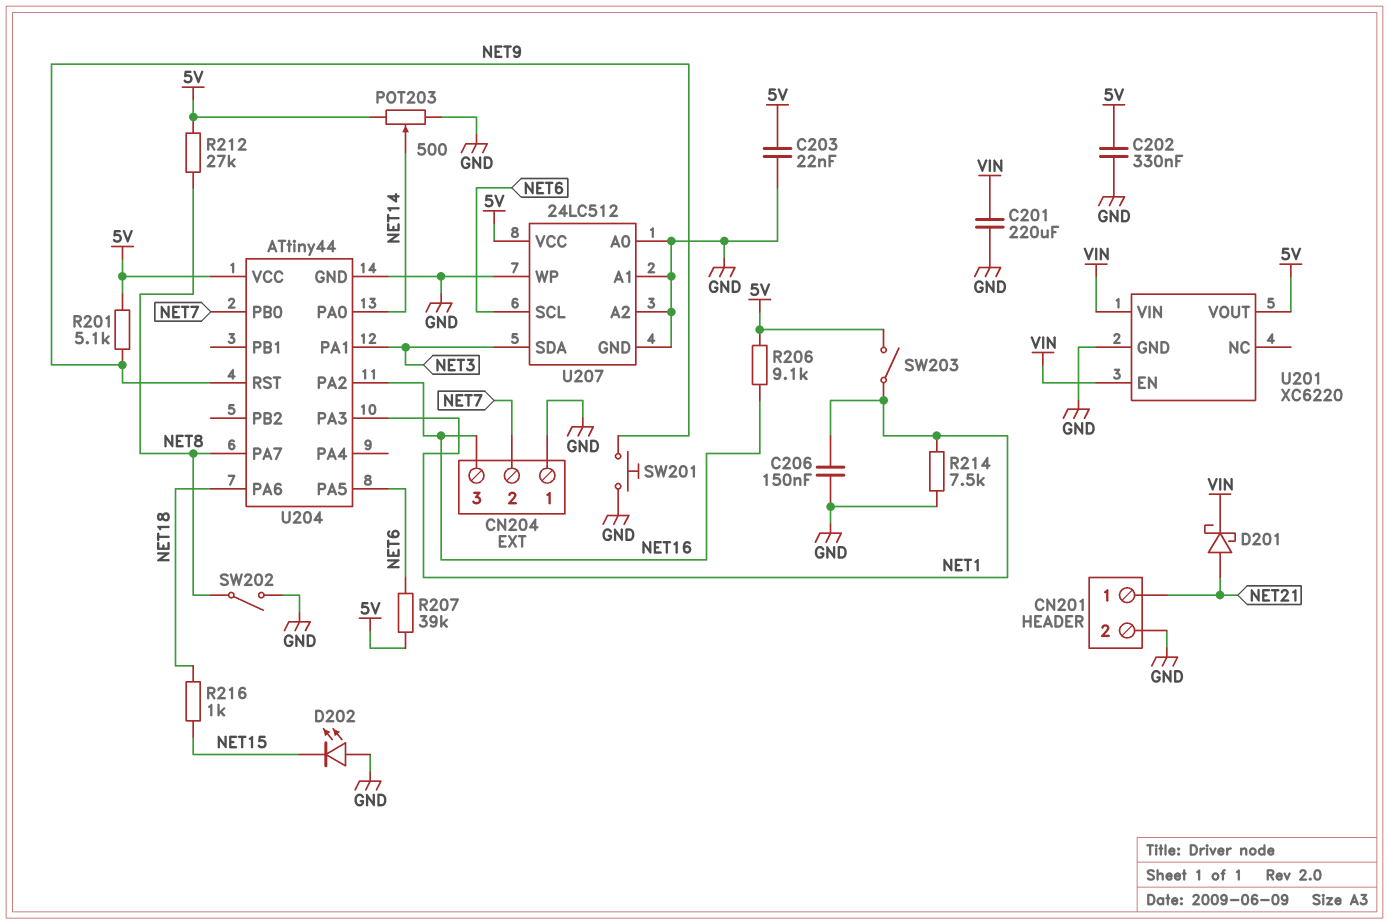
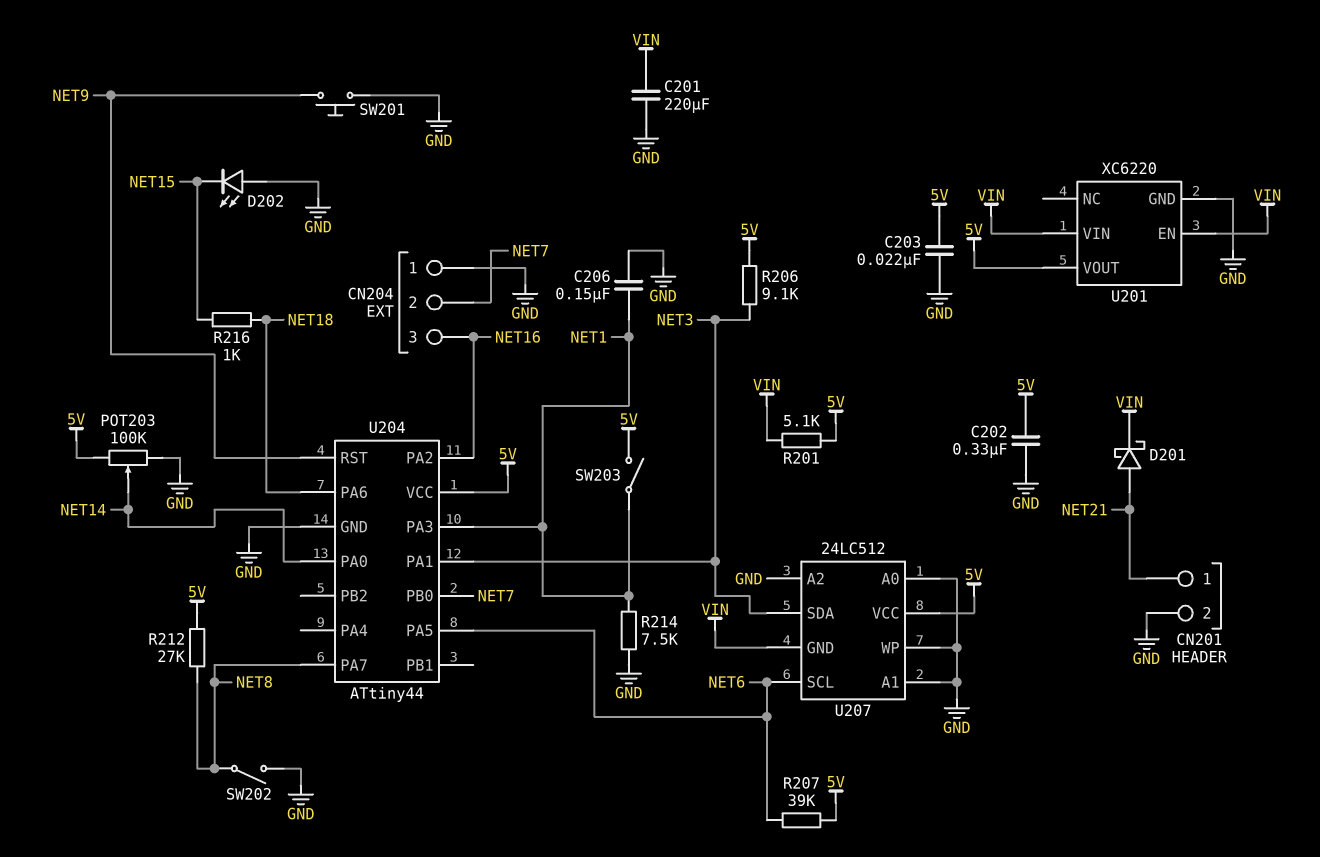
POT203: 500 (5V, GND, wiper NET14) -> 100k (5V, GND, wiper NET14)
R201: 5.1k (5V, NET9) -> 5.1k (5V, VIN)
R206: 9.1k (5V, NET16) -> 9.1k (5V, NET3)
U207 pin GND: GND -> VIN

